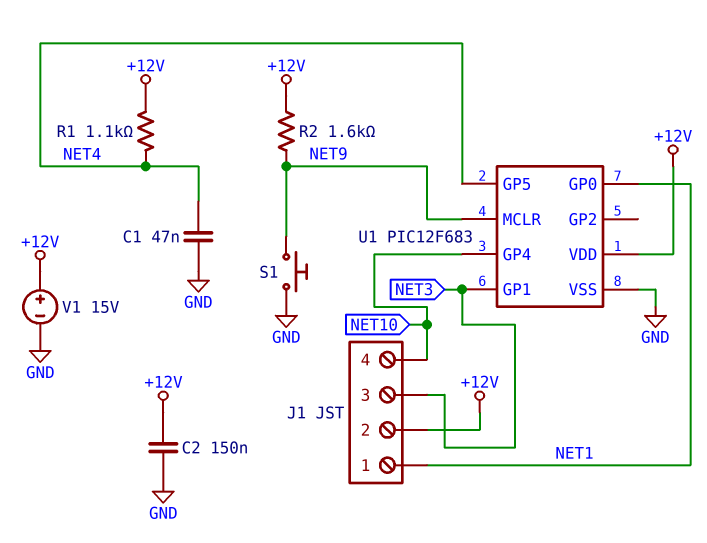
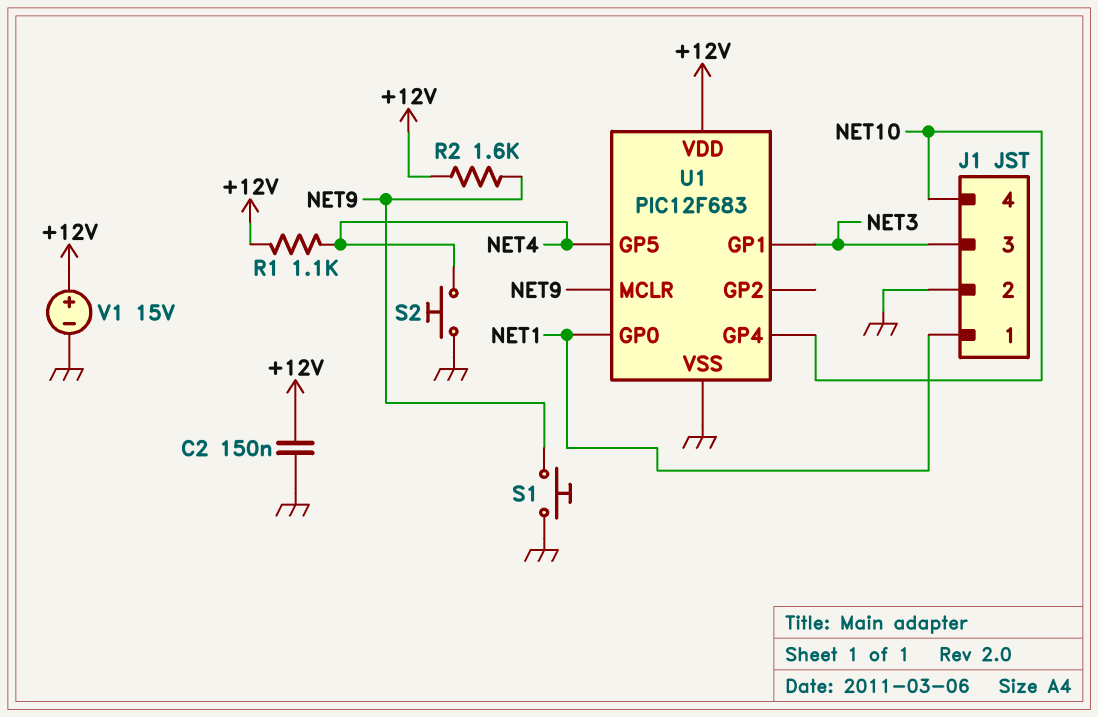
C1: 47nF (GND, NET4) -> none
J1 pin 2: +12V -> GND
S2: none -> button (GND, NET4)

